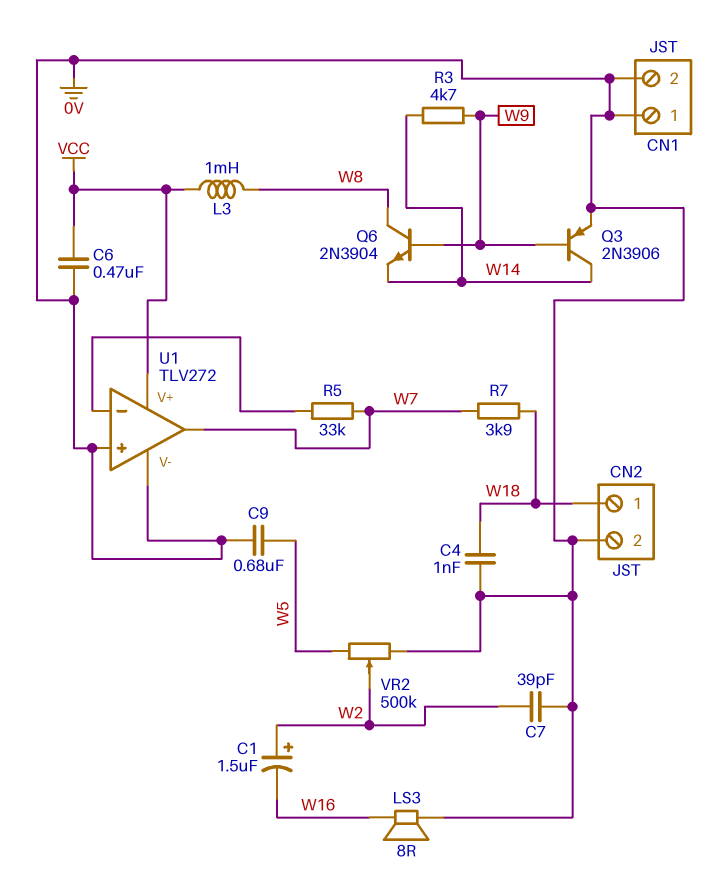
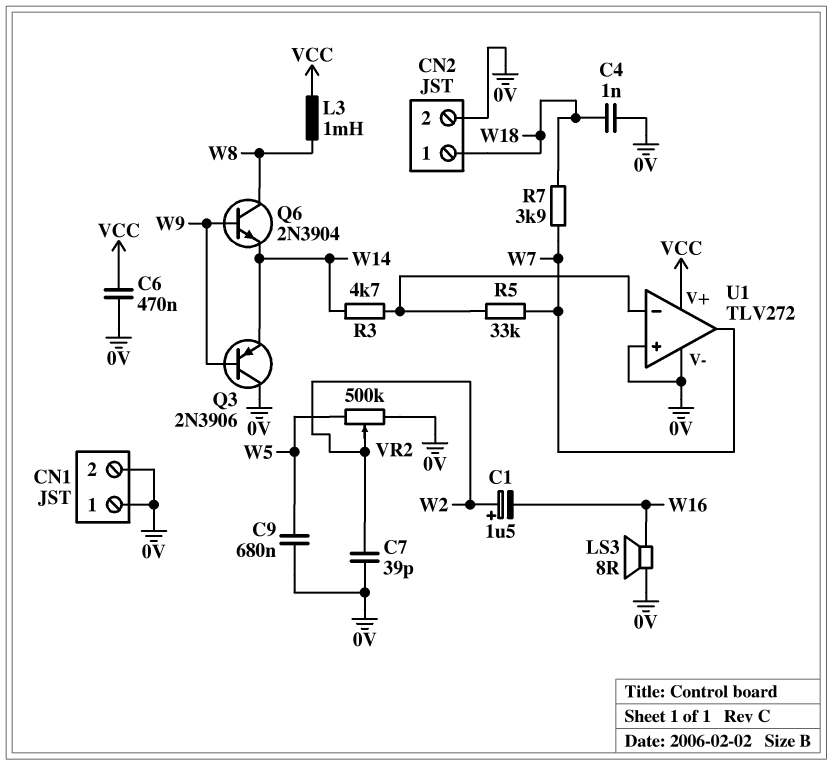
Q3: PNP 2N3906 (B W9, C W14, E 0V) -> PNP 2N3906 (B W9, C 0V, E W14)
R3: 4.7k (W9, W14) -> 4.7k (U1/in-, W14)

